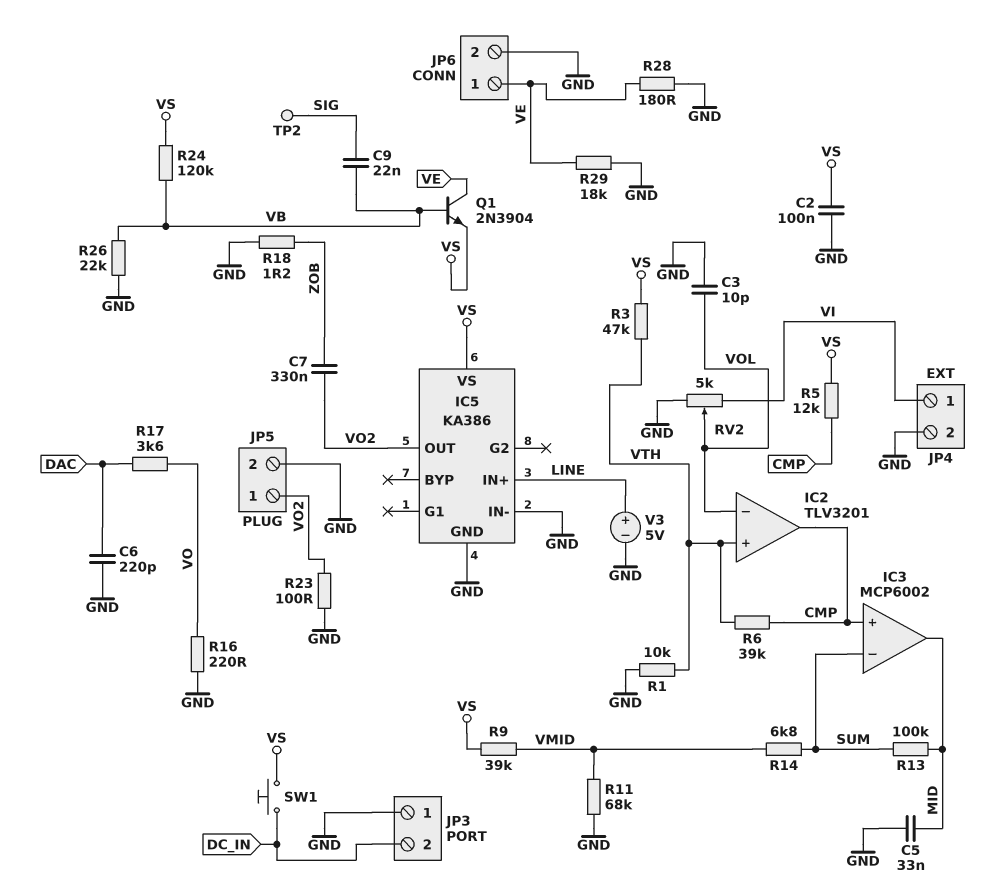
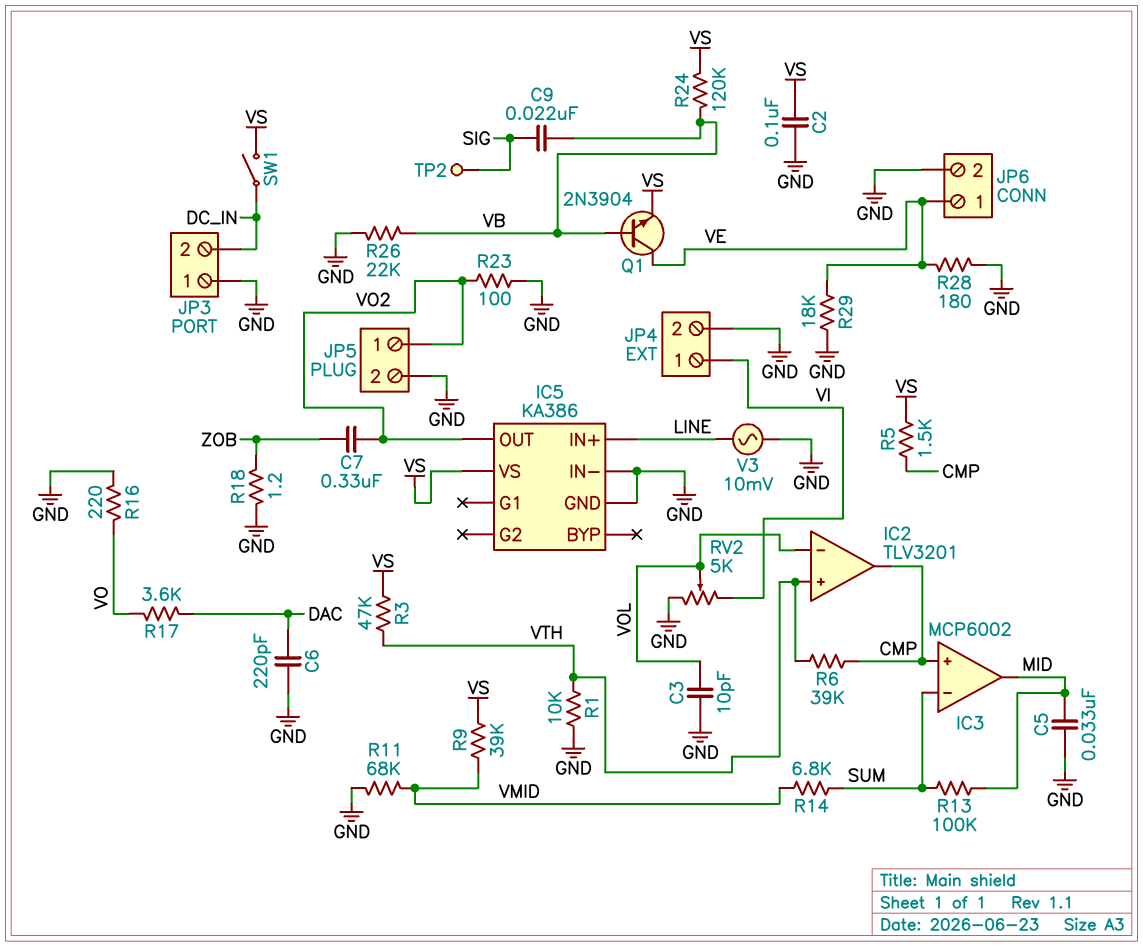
R5: 12k (CMP, VS) -> 1.5k (CMP, VS)
SW1: button (DC_IN, VS) -> switch (DC_IN, VS)
V3: 5V (plus LINE, minus GND) -> AC 10mV (GND, LINE)

